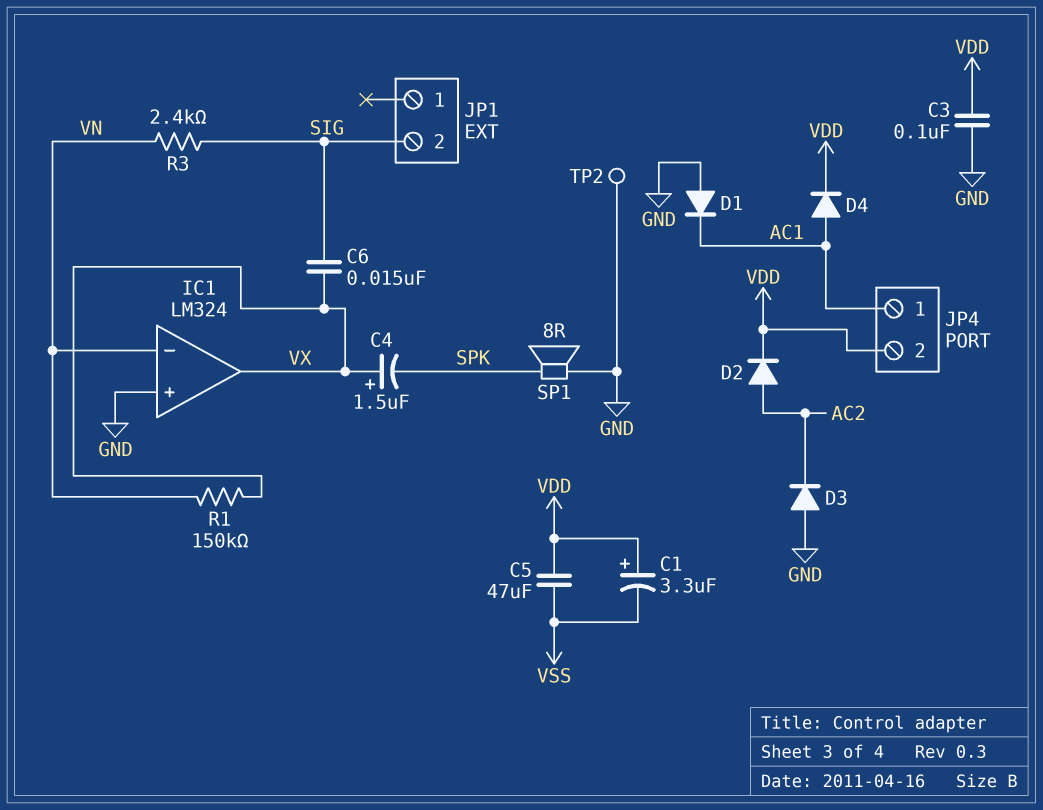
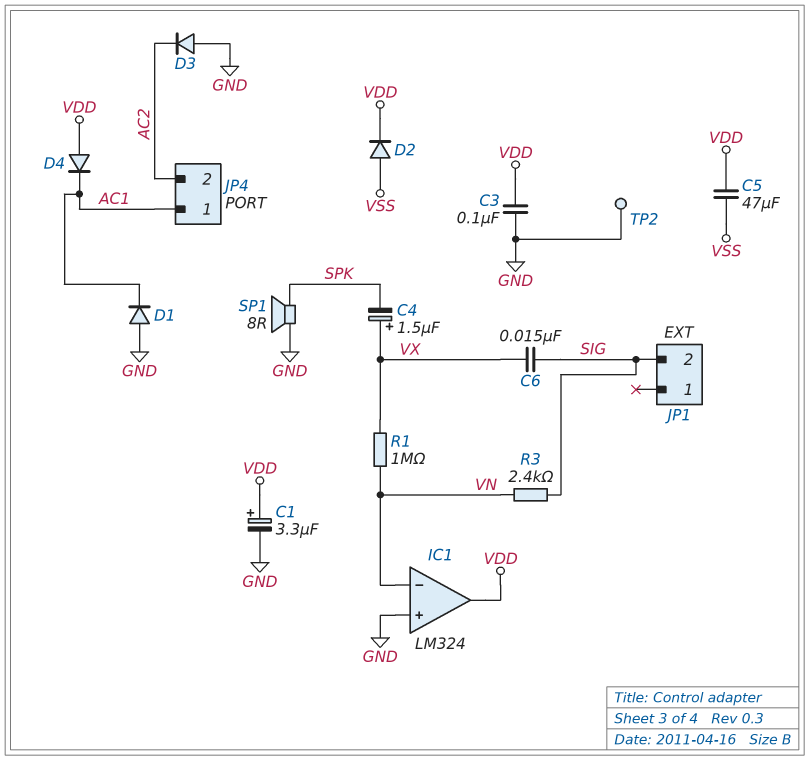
C1: 3.3uF (plus VDD, minus VSS) -> 3.3uF (plus VDD, minus GND)
D2: diode (A AC2, K VDD) -> diode (A VSS, K VDD)
D4: diode (A AC1, K VDD) -> diode (A VDD, K AC1)
IC1 pin out: VX -> VDD
JP4 pin 2: VDD -> AC2
R1: 150k (VN, VX) -> 1M (VN, VX)

